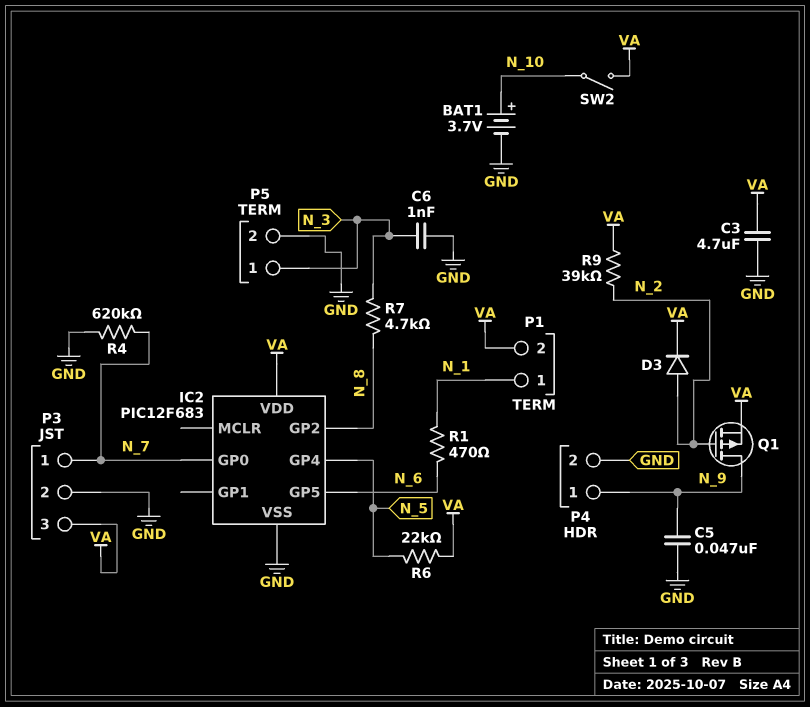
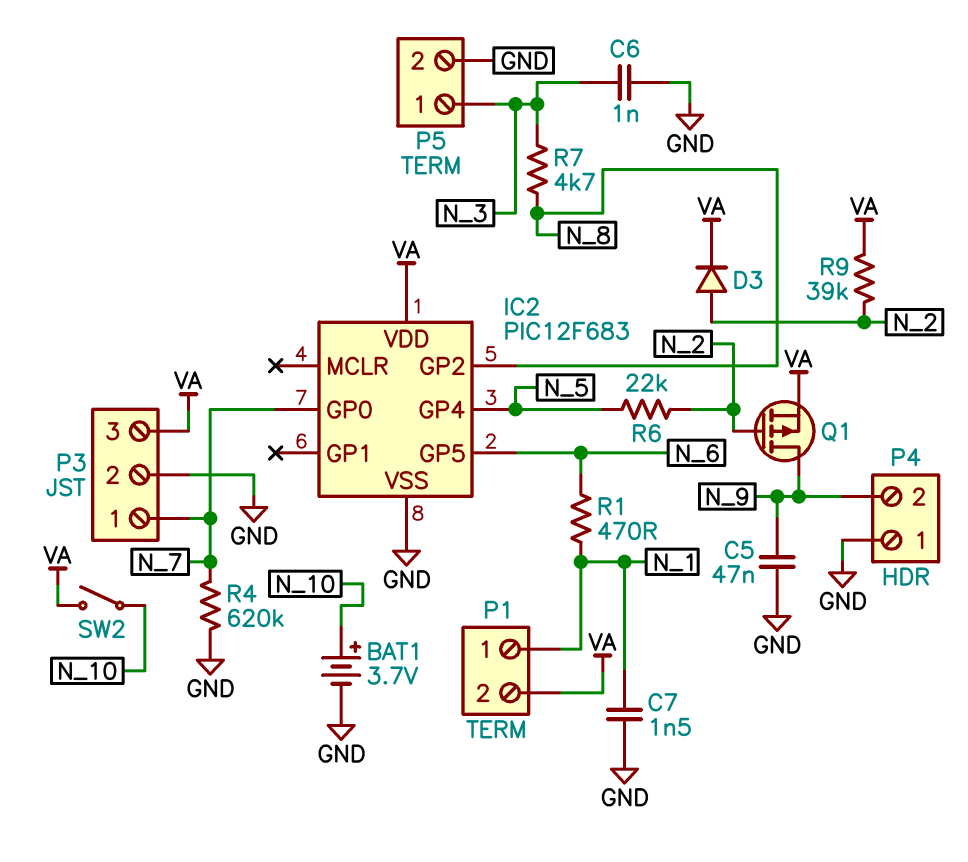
C3: 4.7uF (GND, VA) -> none
C7: none -> 1.5nF (GND, N_1)
P4 pin 1: N_9 -> GND
P4 pin 2: GND -> N_9
R6: 22k (N_5, VA) -> 22k (N_2, N_5)

